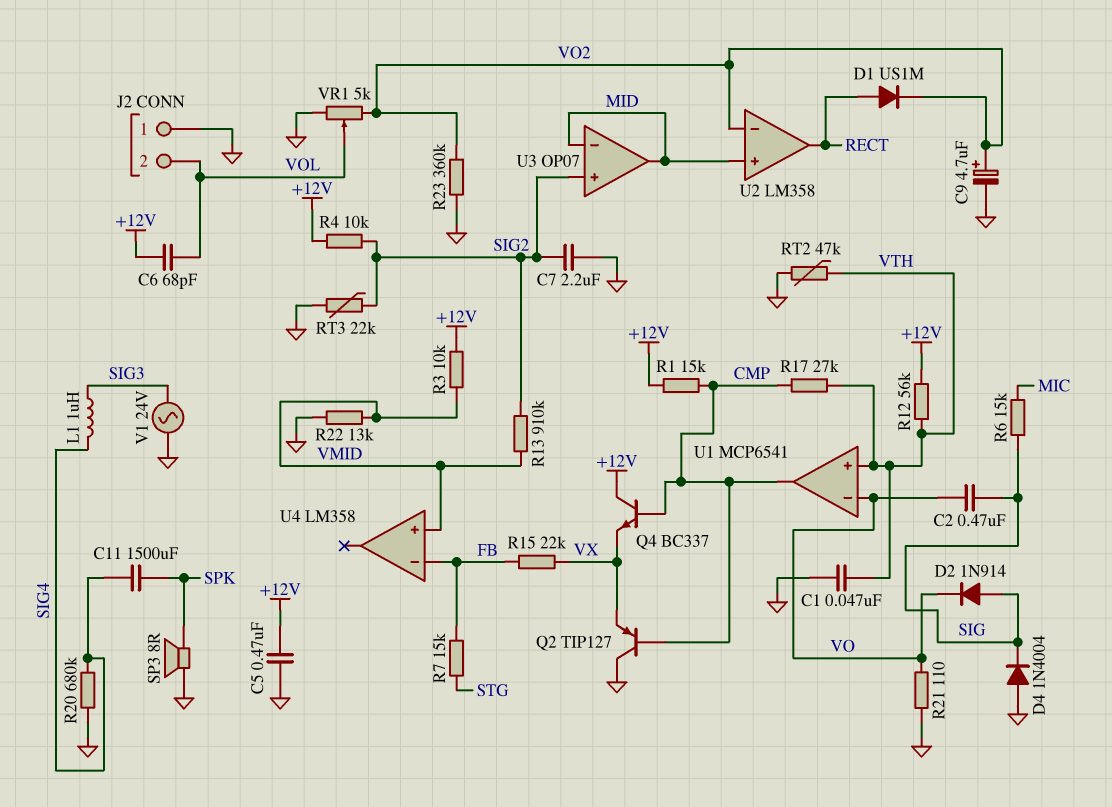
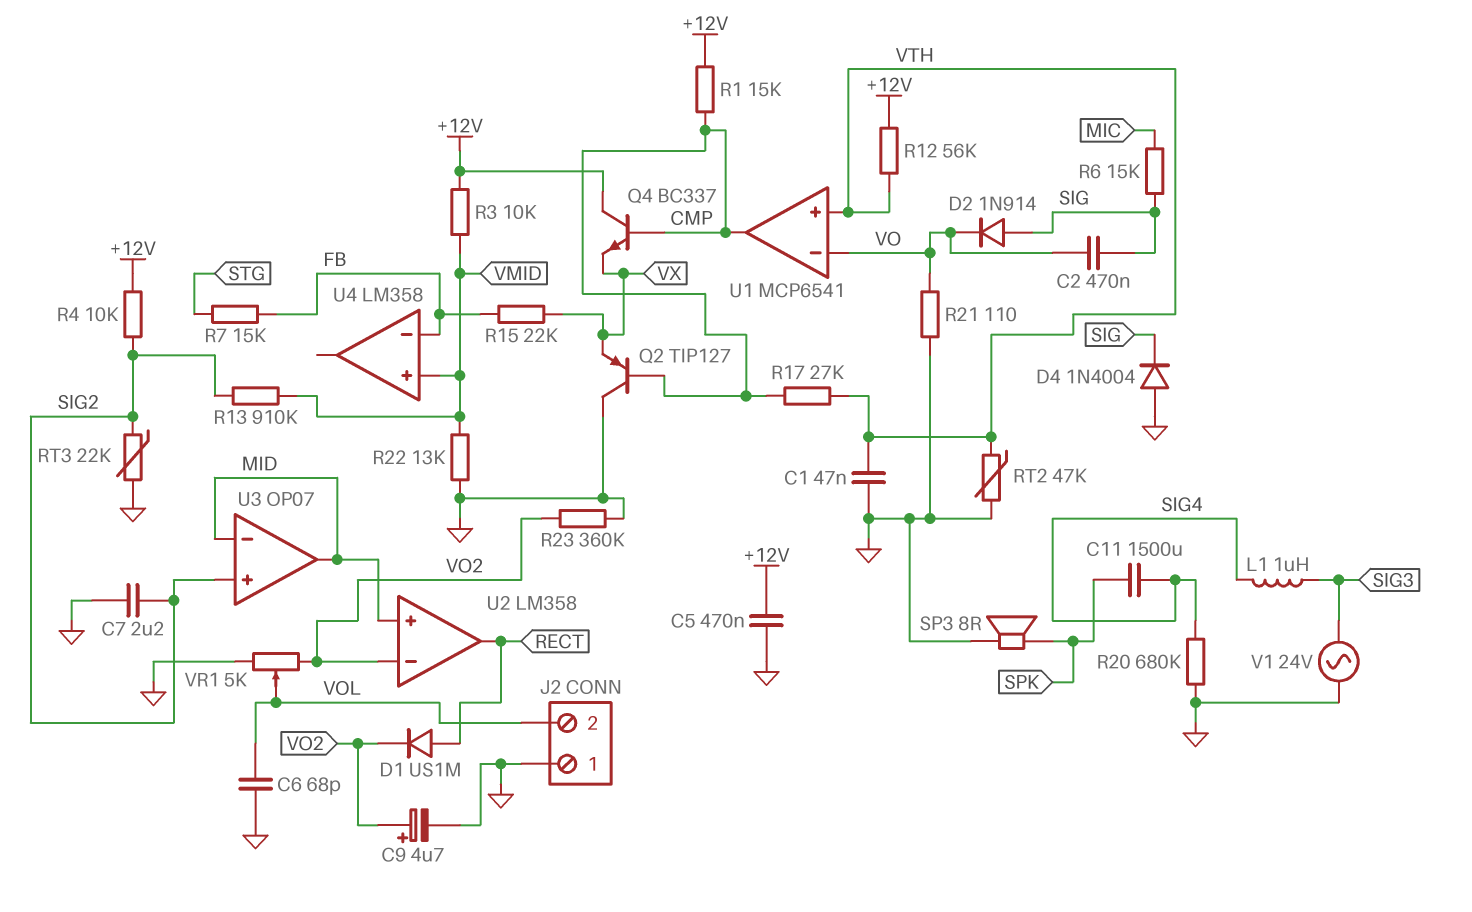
C6: 68pF (+12V, VOL) -> 68pF (GND, VOL)

